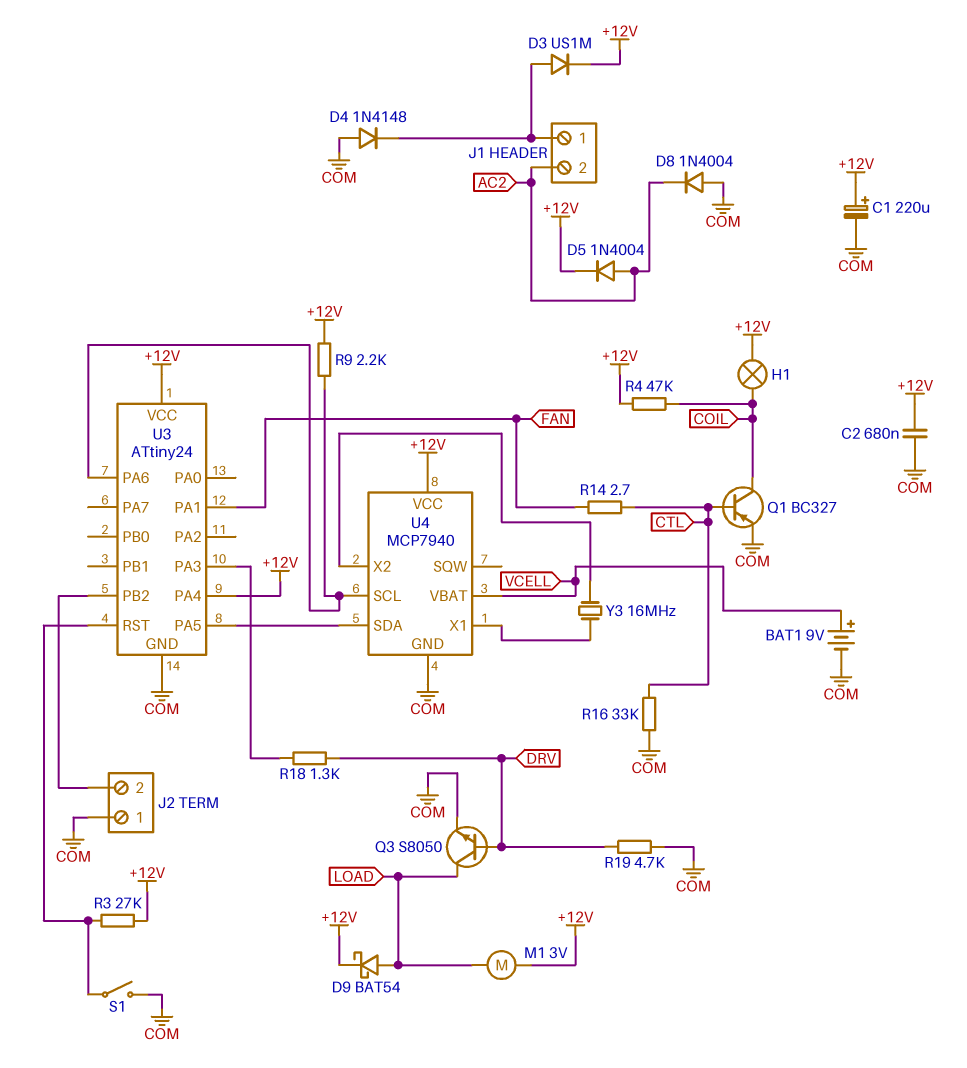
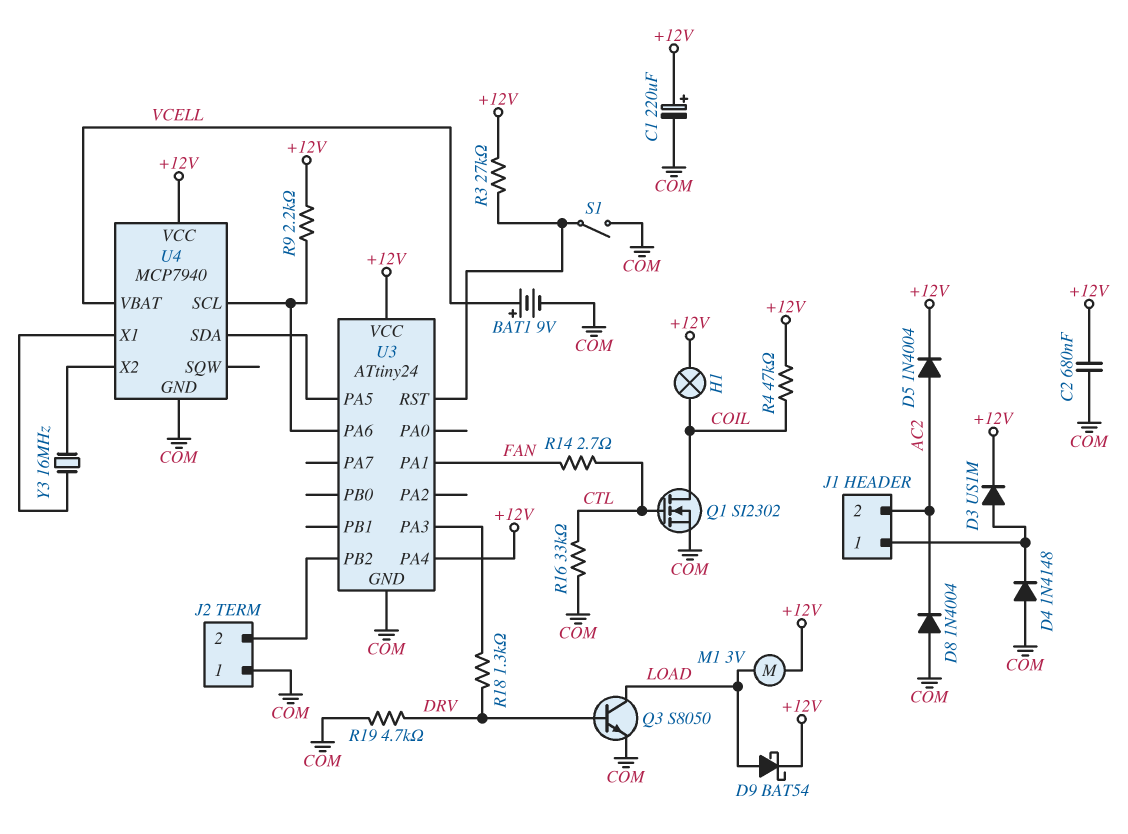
Q1: PNP BC327 (B CTL, C COIL, E COM) -> NMOS SI2302 (G CTL, D COIL, S COM)

